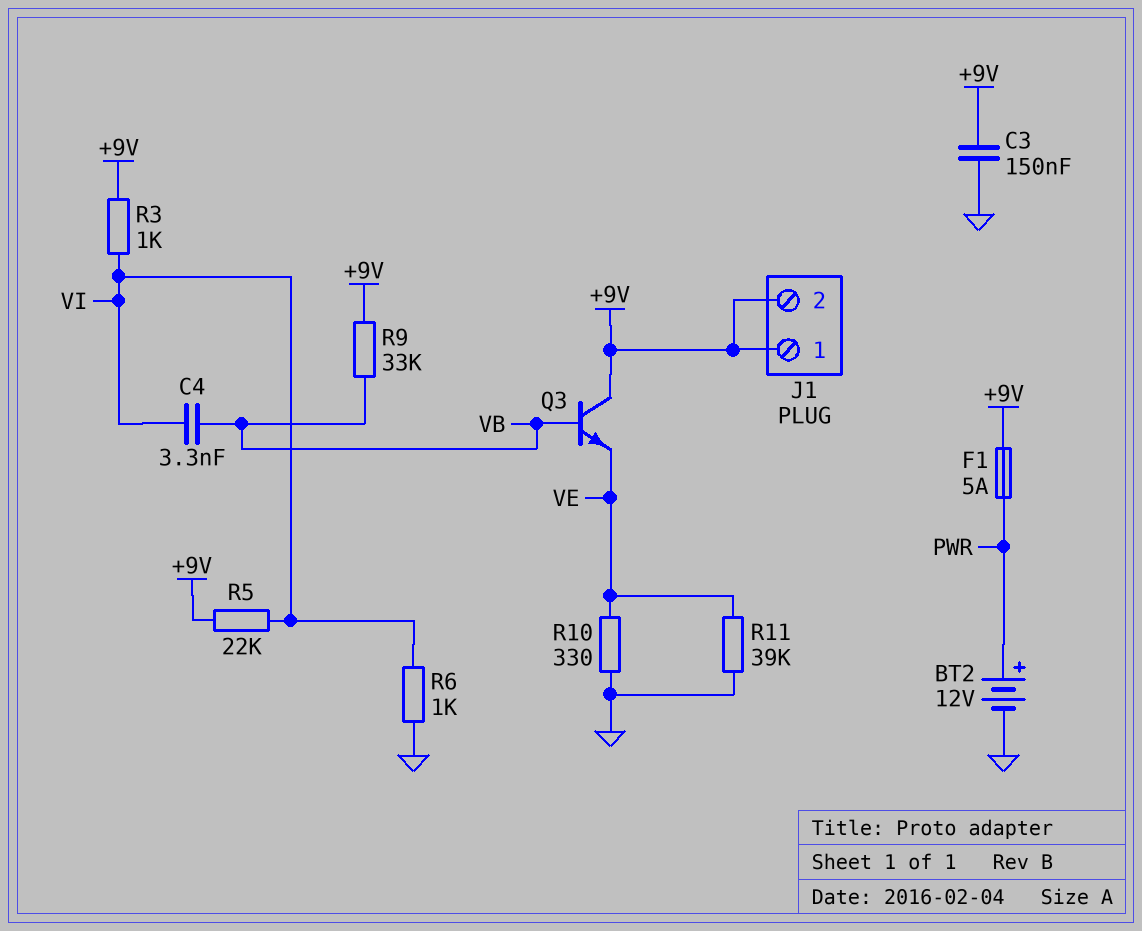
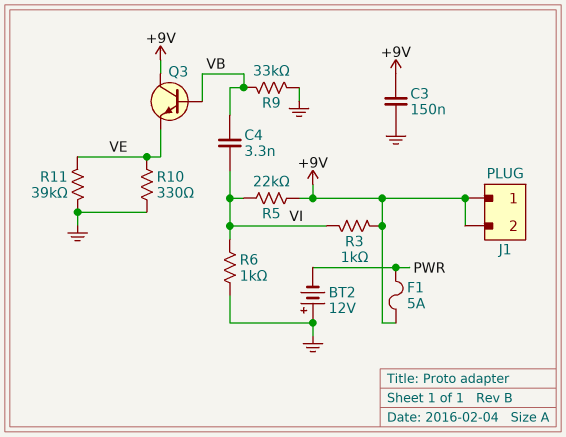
BT2: 12V (plus PWR, minus GND) -> 12V (plus GND, minus PWR)
R9: 33k (+9V, VB) -> 33k (GND, VB)

